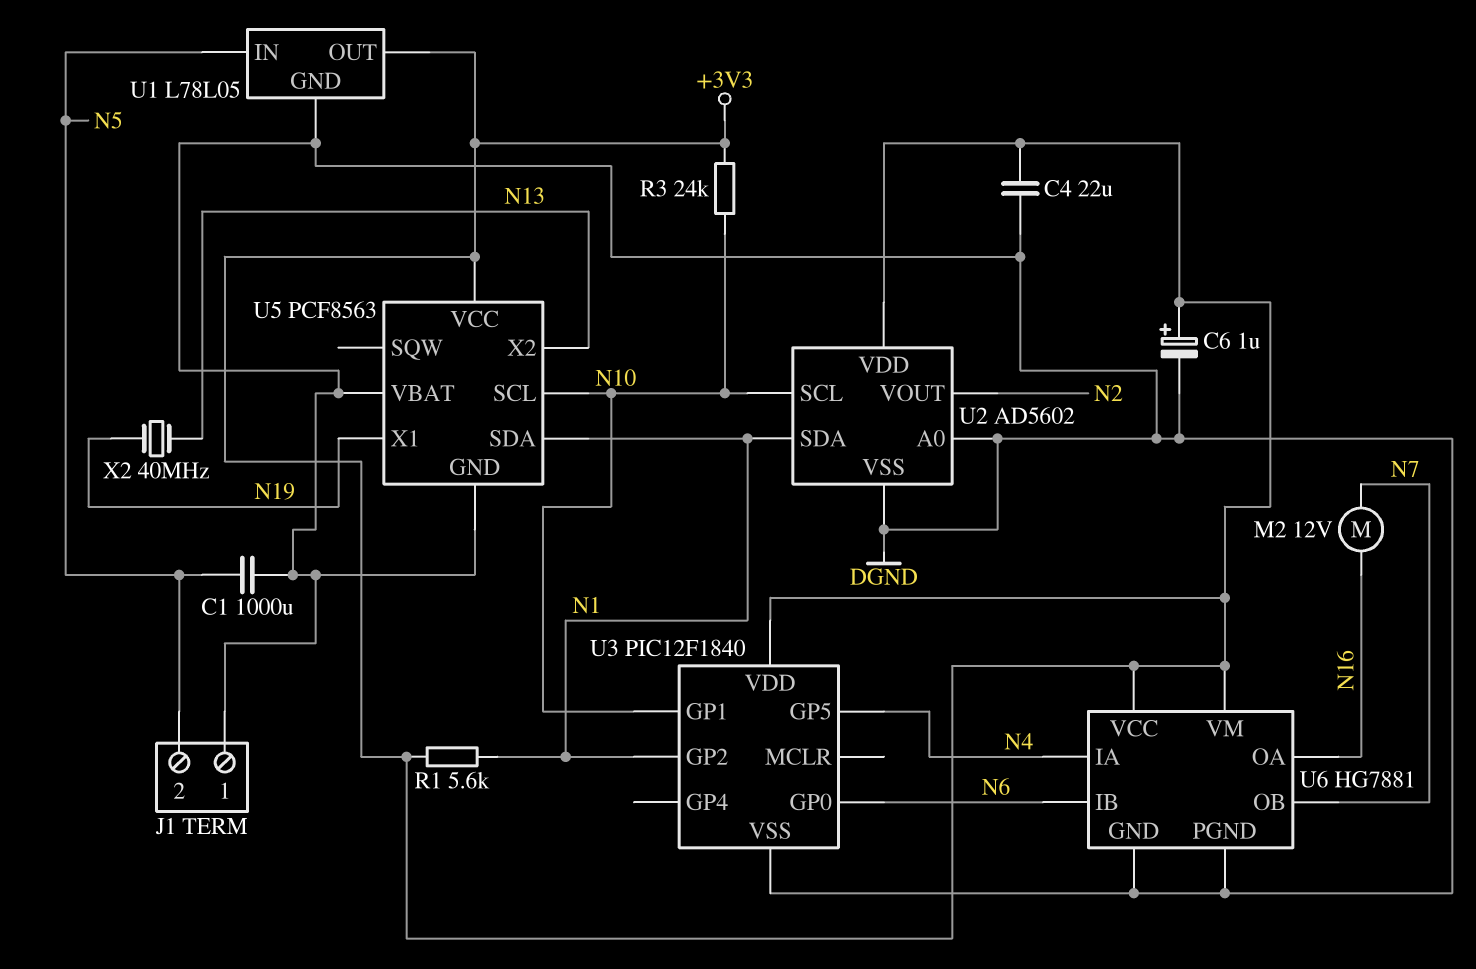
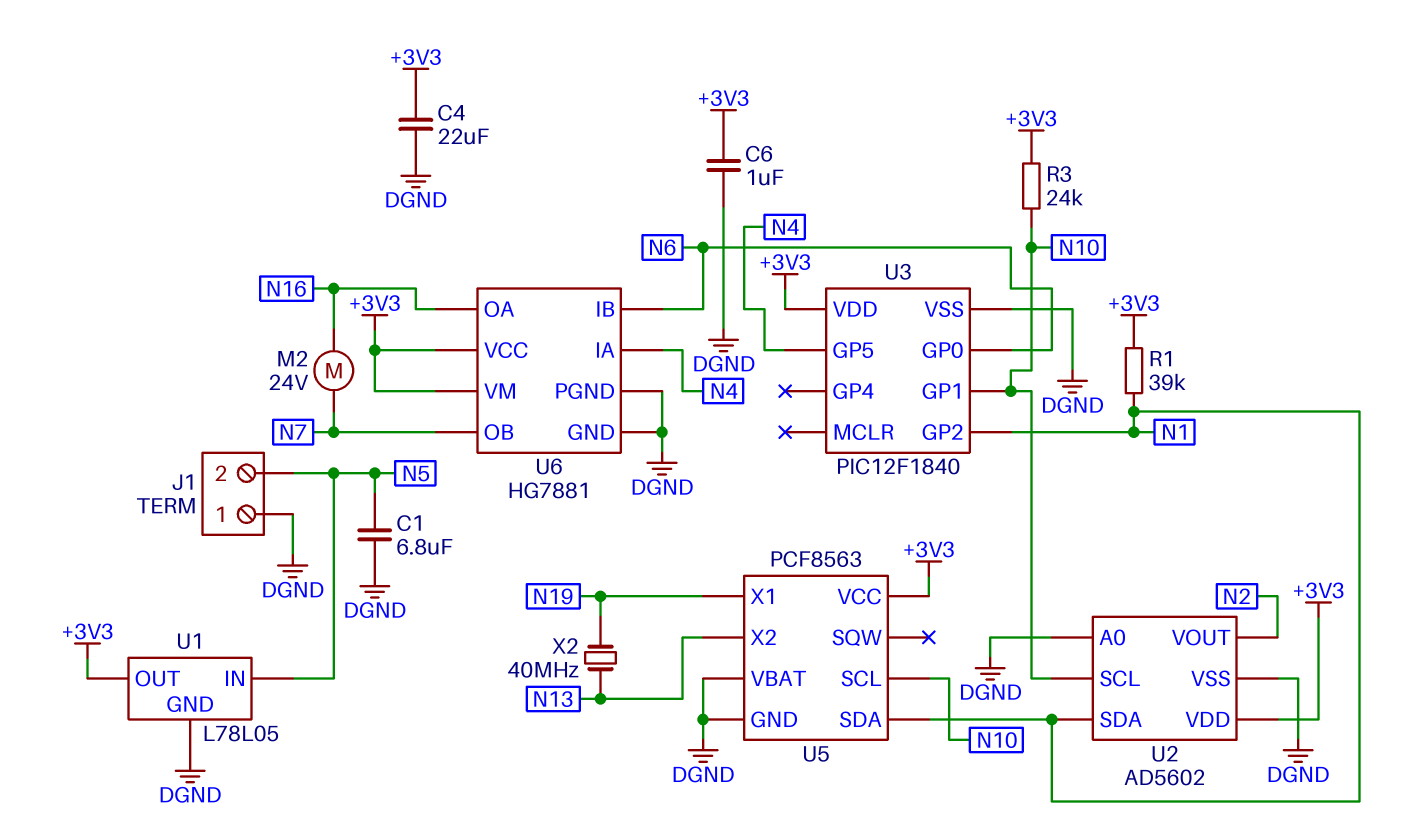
C1: 1000uF (DGND, N5) -> 6.8uF (DGND, N5)
C6: 1uF (plus +3V3, minus DGND) -> 1uF (+3V3, DGND)
M2: motor 12V (N7, N16) -> motor 24V (N7, N16)
R1: 5.6k (+3V3, N1) -> 39k (+3V3, N1)

